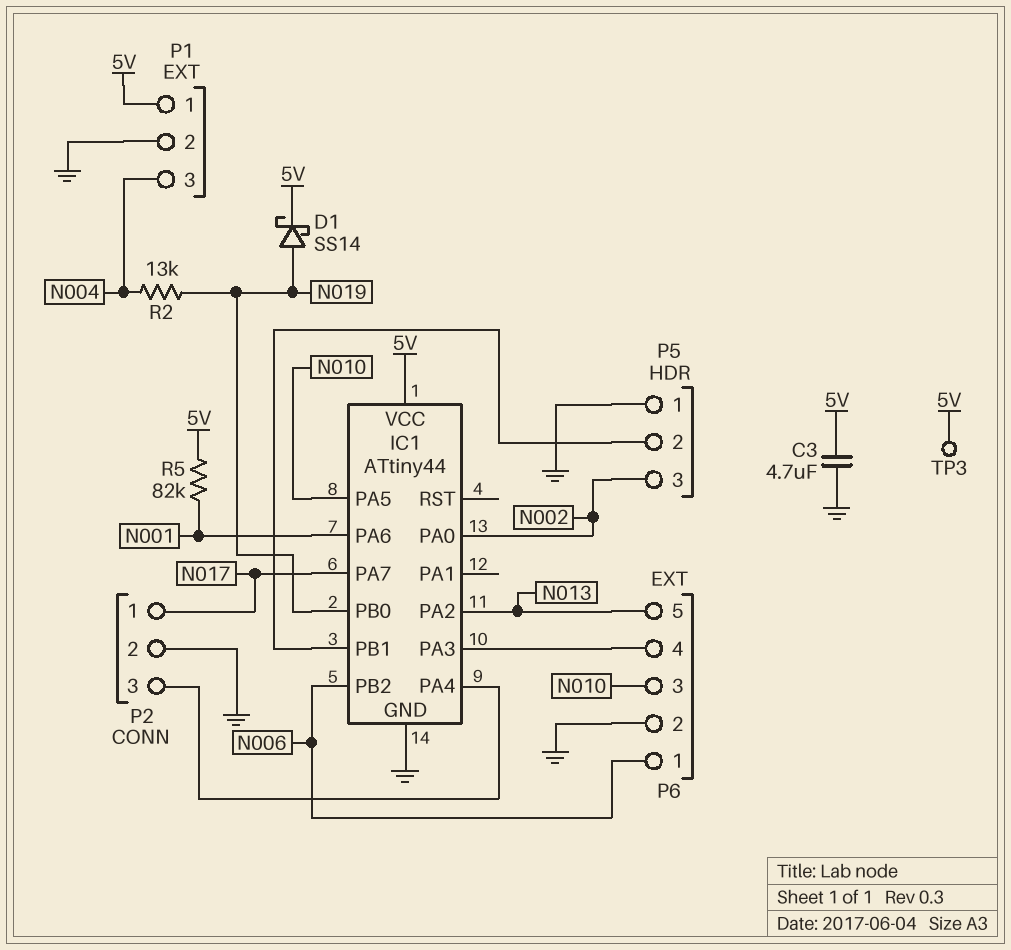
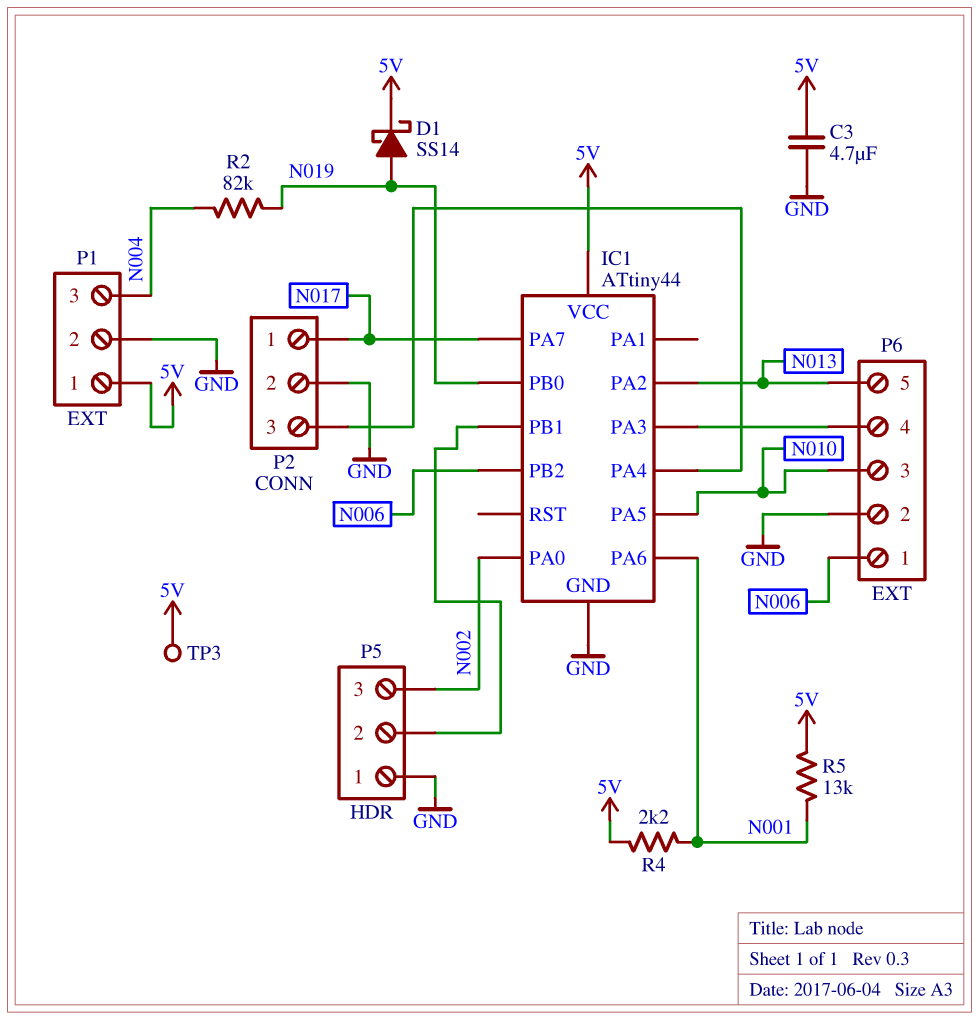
R2: 13k (N004, N019) -> 82k (N004, N019)
R4: none -> 2.2k (5V, N001)
R5: 82k (5V, N001) -> 13k (5V, N001)

